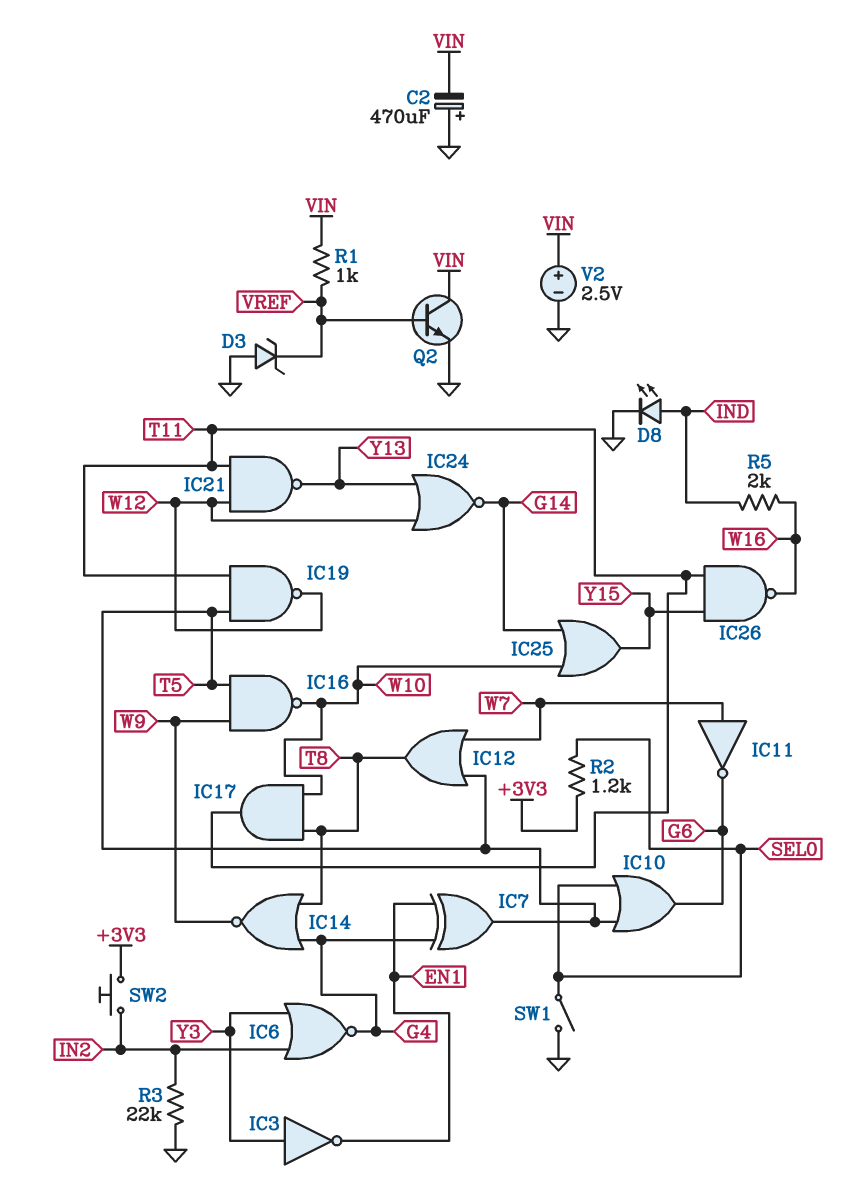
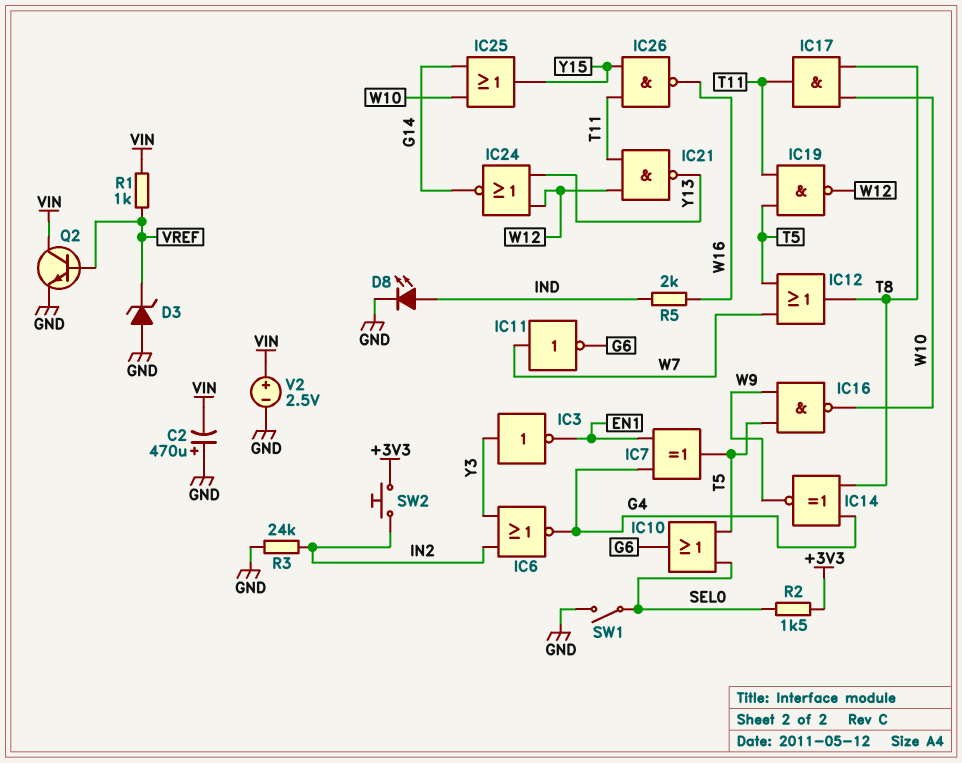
IC14: NOR (in G4, in T8, out W9) -> XNOR (in G4, in T8, out W9)
R2: 1.2k (+3V3, SEL0) -> 1.5k (+3V3, SEL0)
R3: 22k (GND, IN2) -> 24k (GND, IN2)

